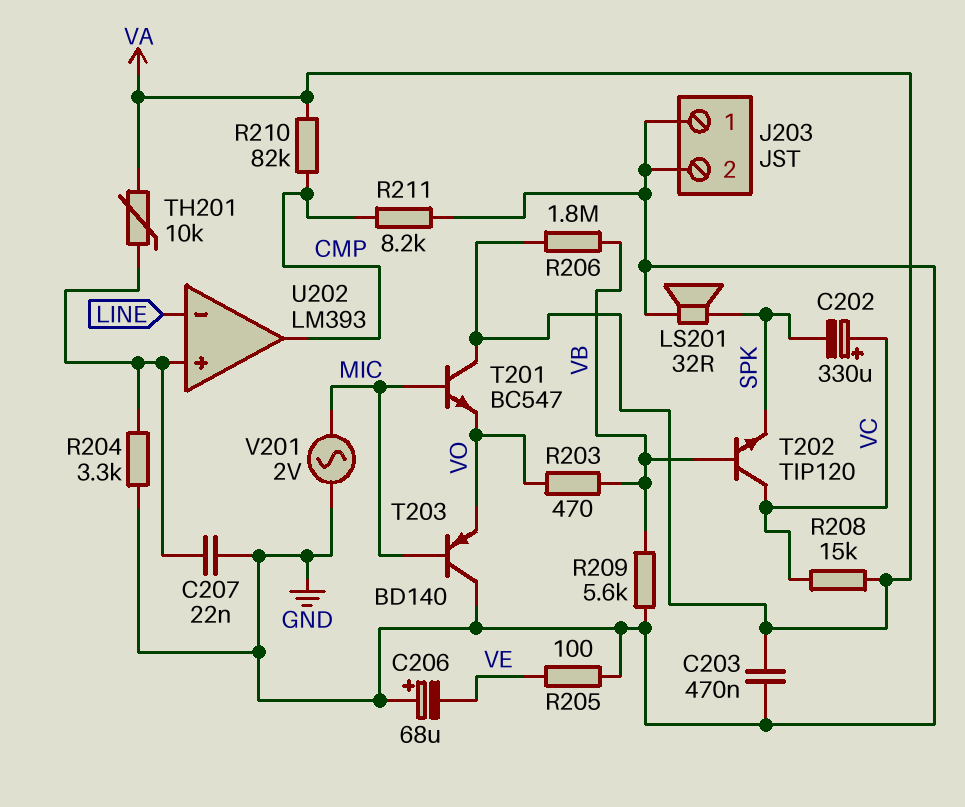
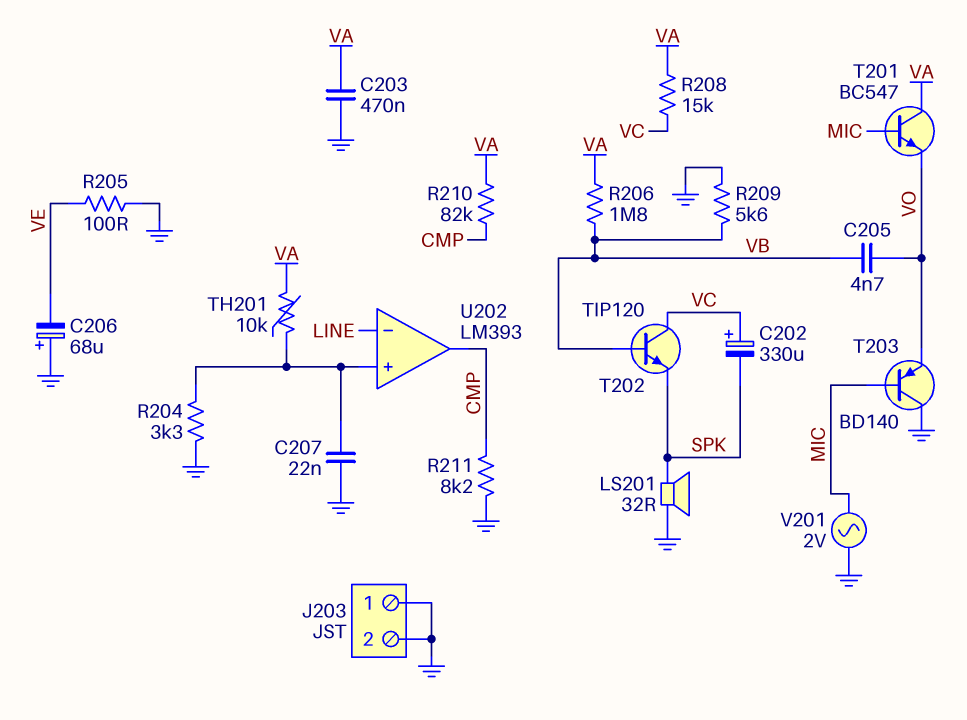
C205: none -> 4.7nF (VB, VO)
R203: 470 (VB, VO) -> none

